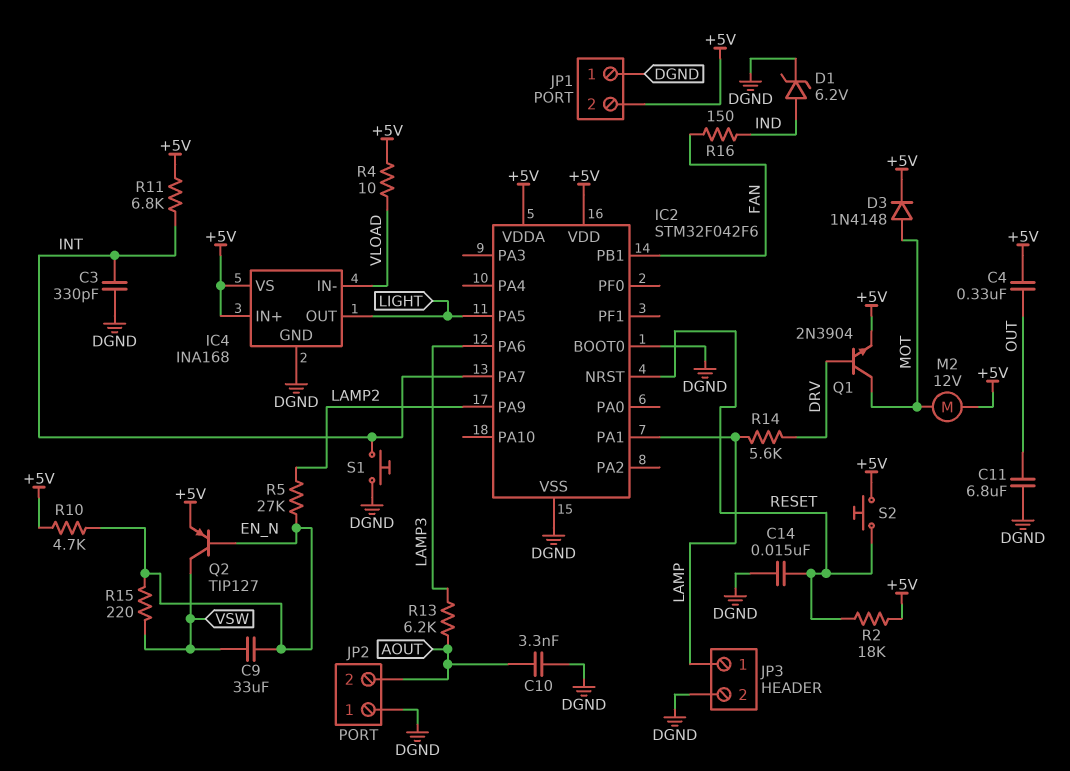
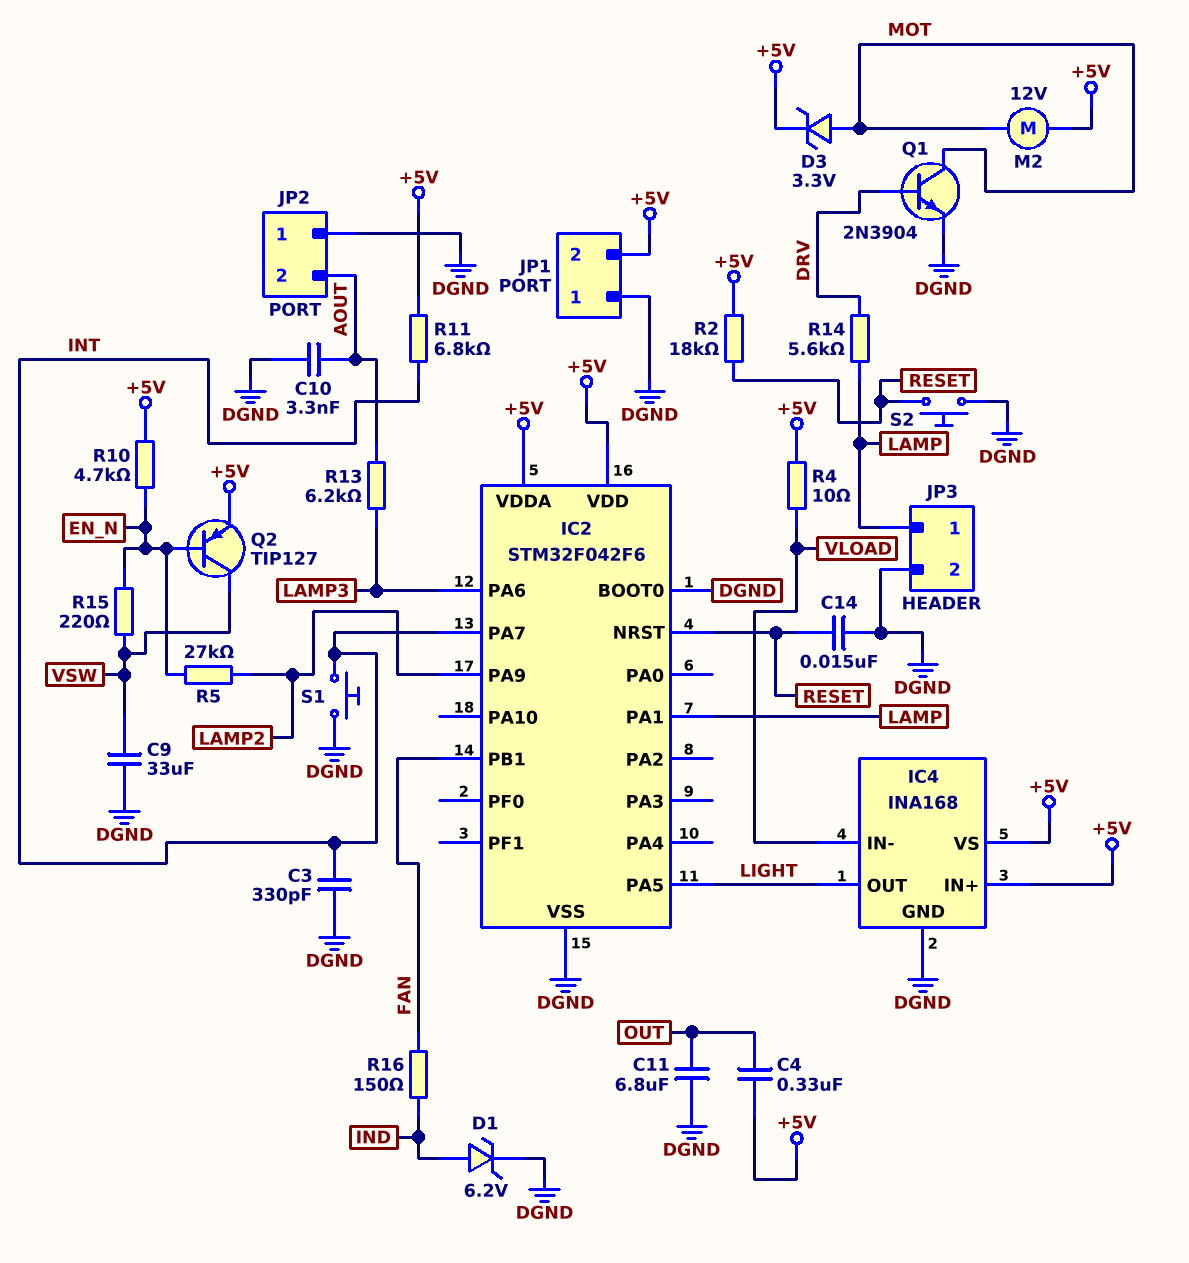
C9: 33uF (EN_N, VSW) -> 33uF (DGND, VSW)
D3: diode 1N4148 (A MOT, K +5V) -> zener 3.3V (A MOT, K +5V)
Q1: NPN 2N3904 (B DRV, C MOT, E +5V) -> NPN 2N3904 (B DRV, C MOT, E DGND)
S2: button (+5V, RESET) -> button (DGND, RESET)

